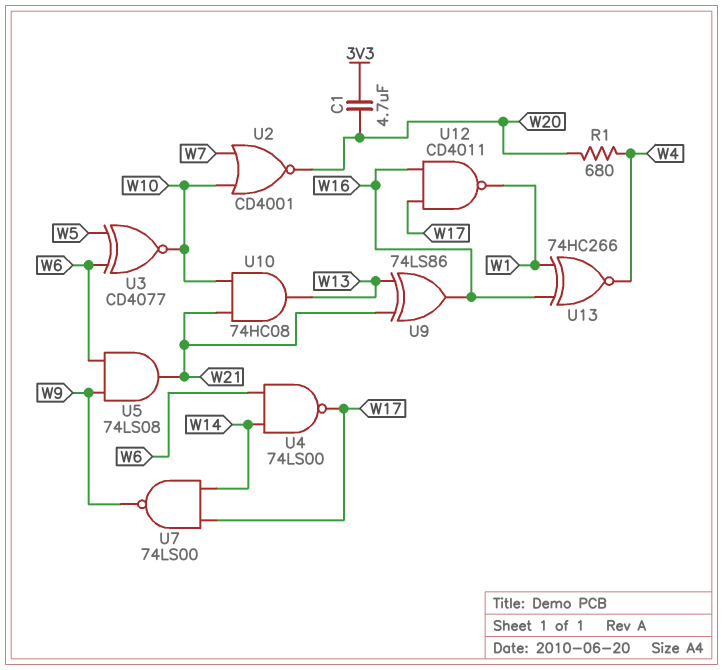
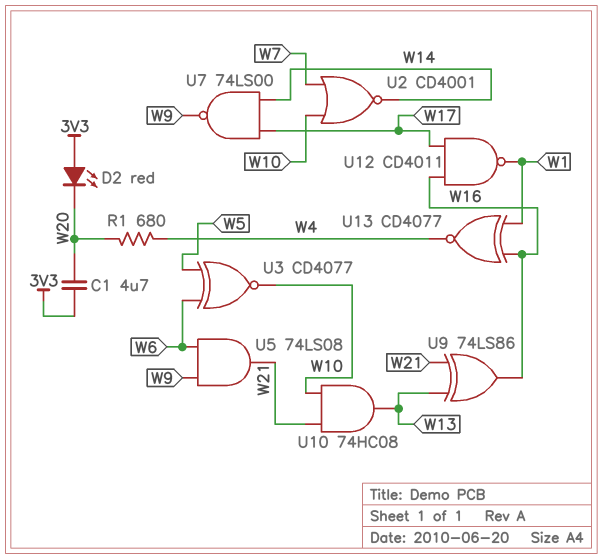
D2: none -> LED red (A 3V3, K W20)
U2: NOR CD4001 (in W7, in W10, out W20) -> NOR CD4001 (in W7, in W10, out W14)
U4: NAND 74LS00 (in W6, in W14, out W17) -> none
U13: XNOR 74HC266 (in W1, in W16, out W4) -> XNOR CD4077 (in W1, in W16, out W4)

